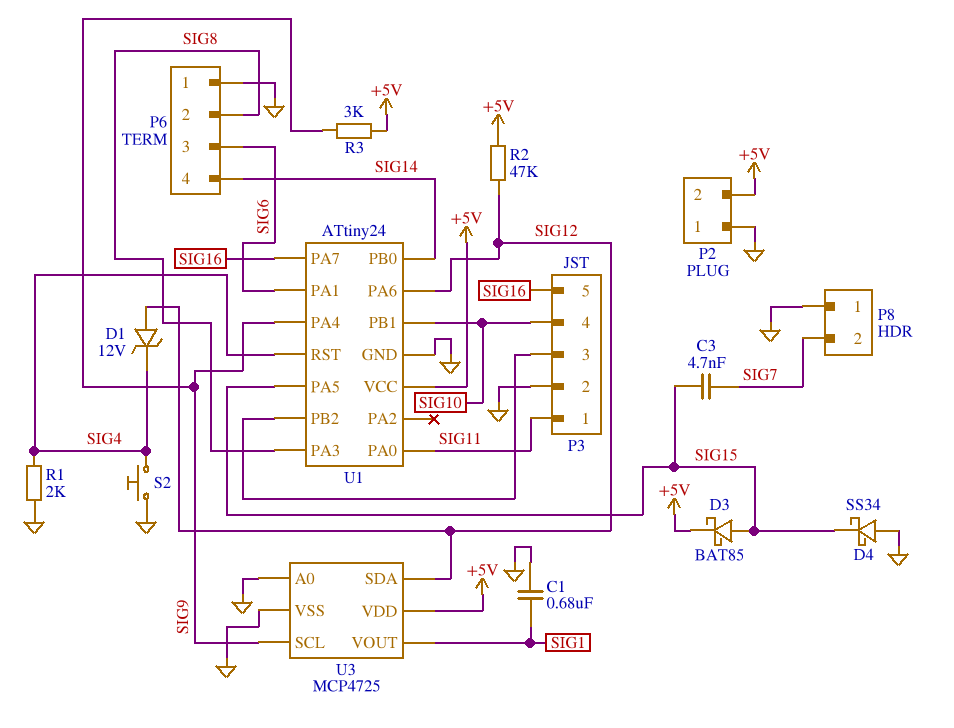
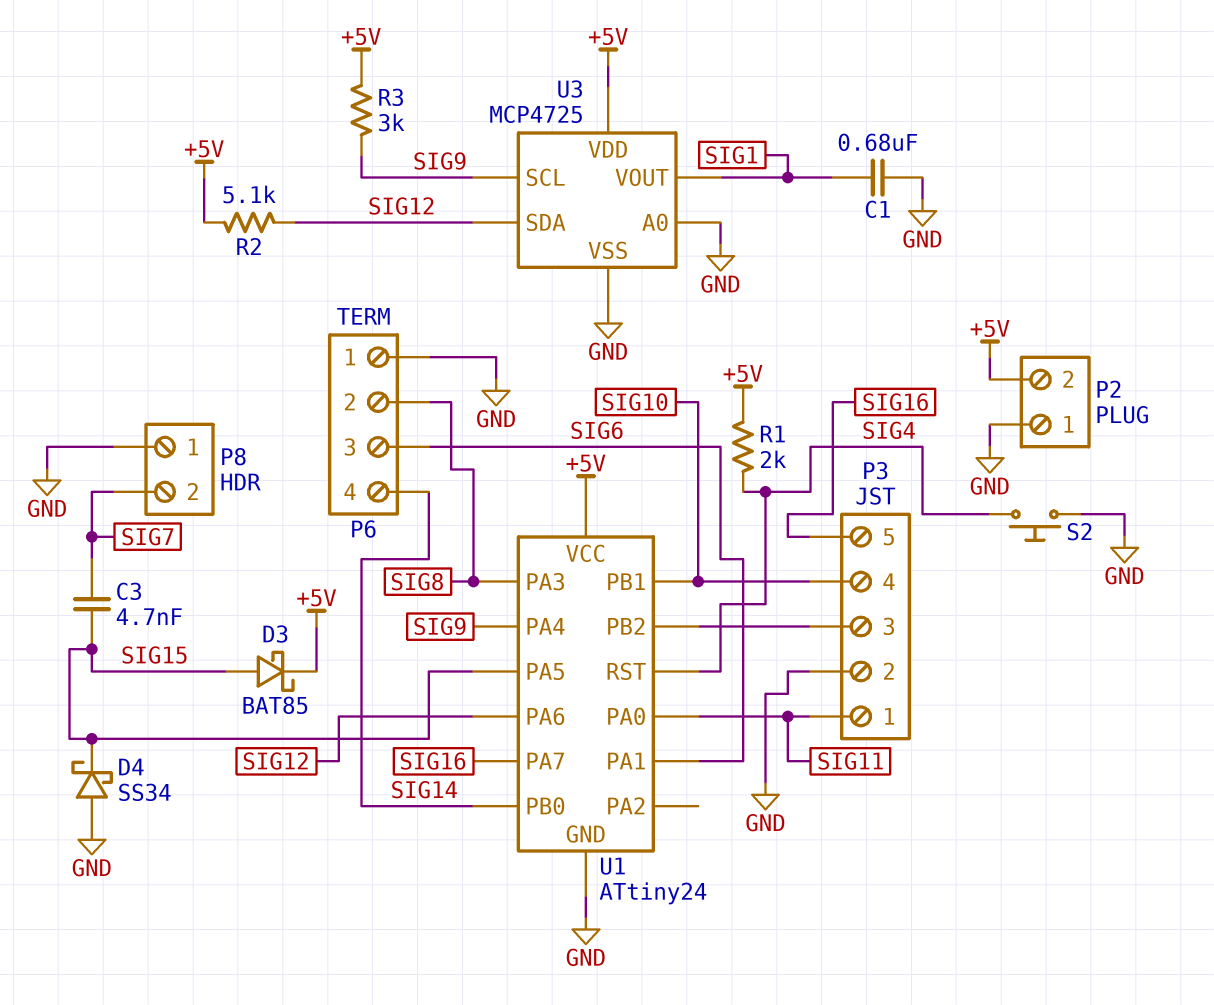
D1: zener 12V (A SIG12, K SIG4) -> none
R1: 2k (GND, SIG4) -> 2k (+5V, SIG4)
R2: 47k (+5V, SIG12) -> 5.1k (+5V, SIG12)

